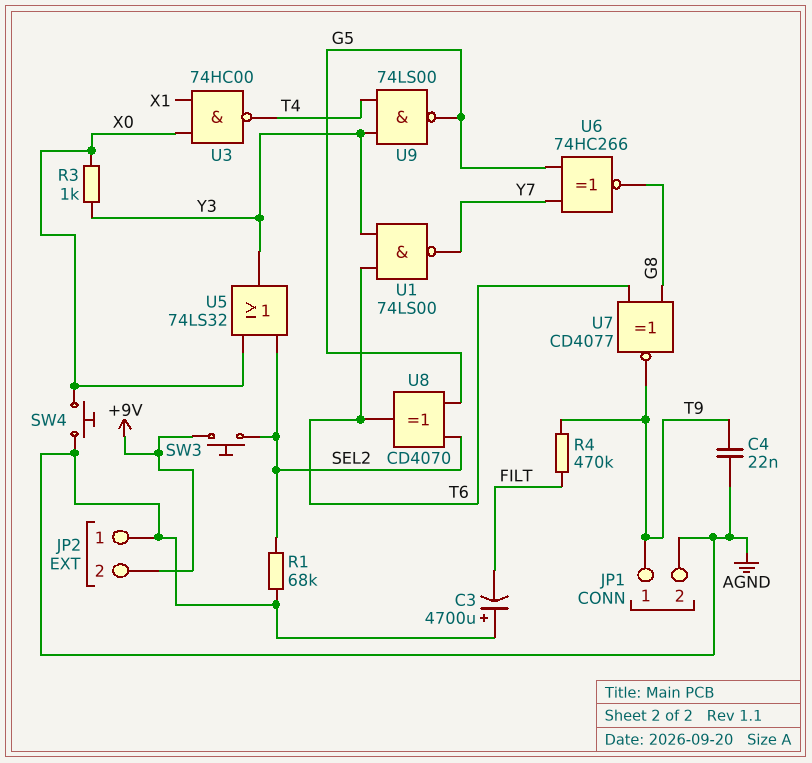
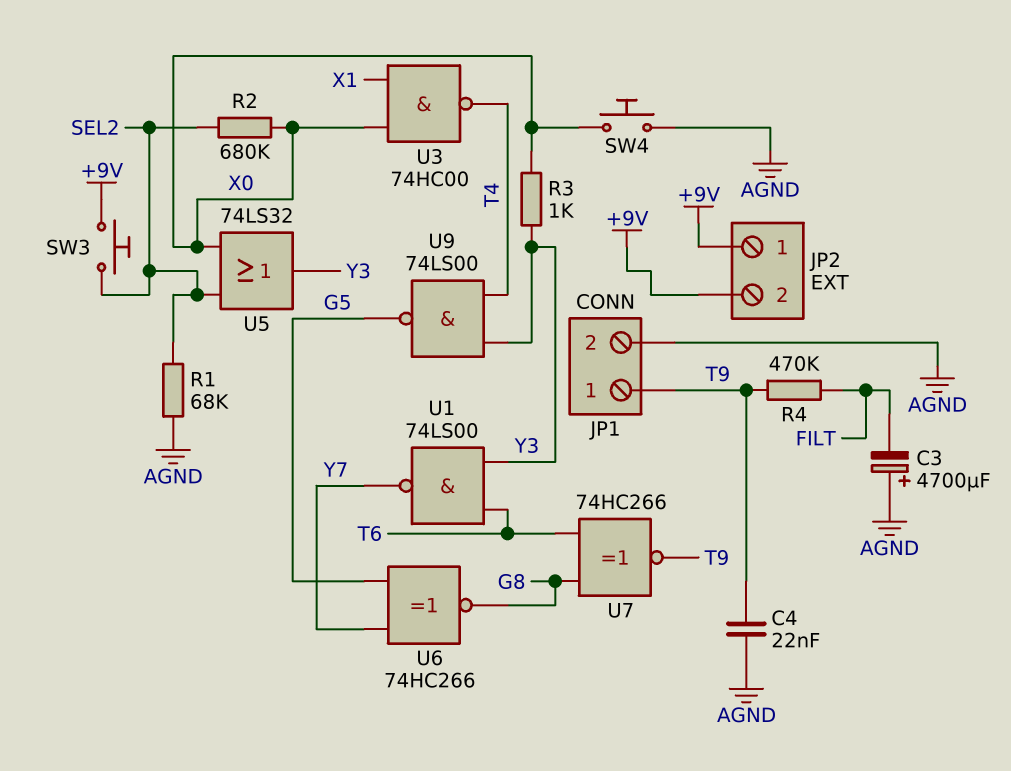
JP2 pin 1: AGND -> +9V
R2: none -> 680k (SEL2, X0)
U7: XNOR CD4077 (in G8, in T6, out T9) -> XNOR 74HC266 (in G8, in T6, out T9)
U8: XOR CD4070 (in G5, in SEL2, out T6) -> none

